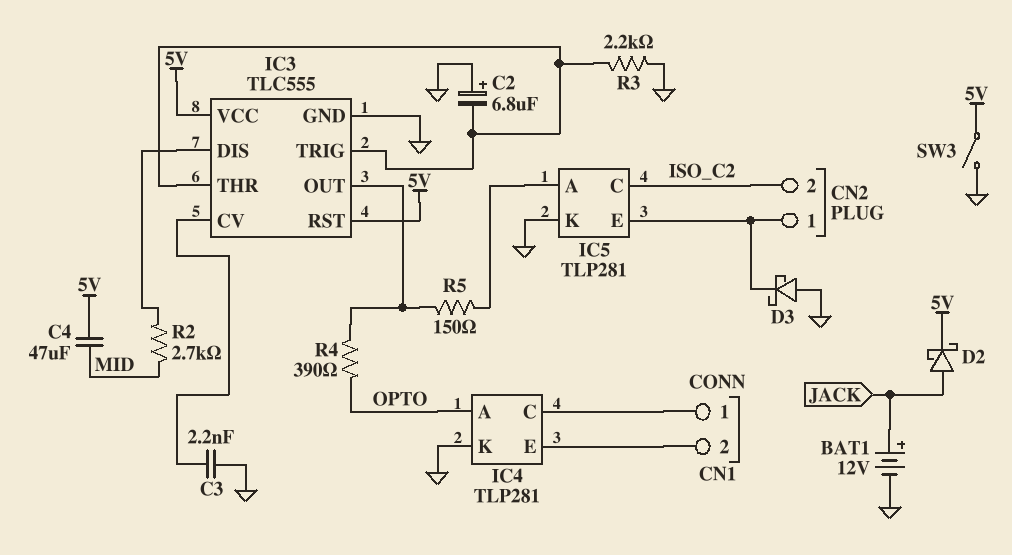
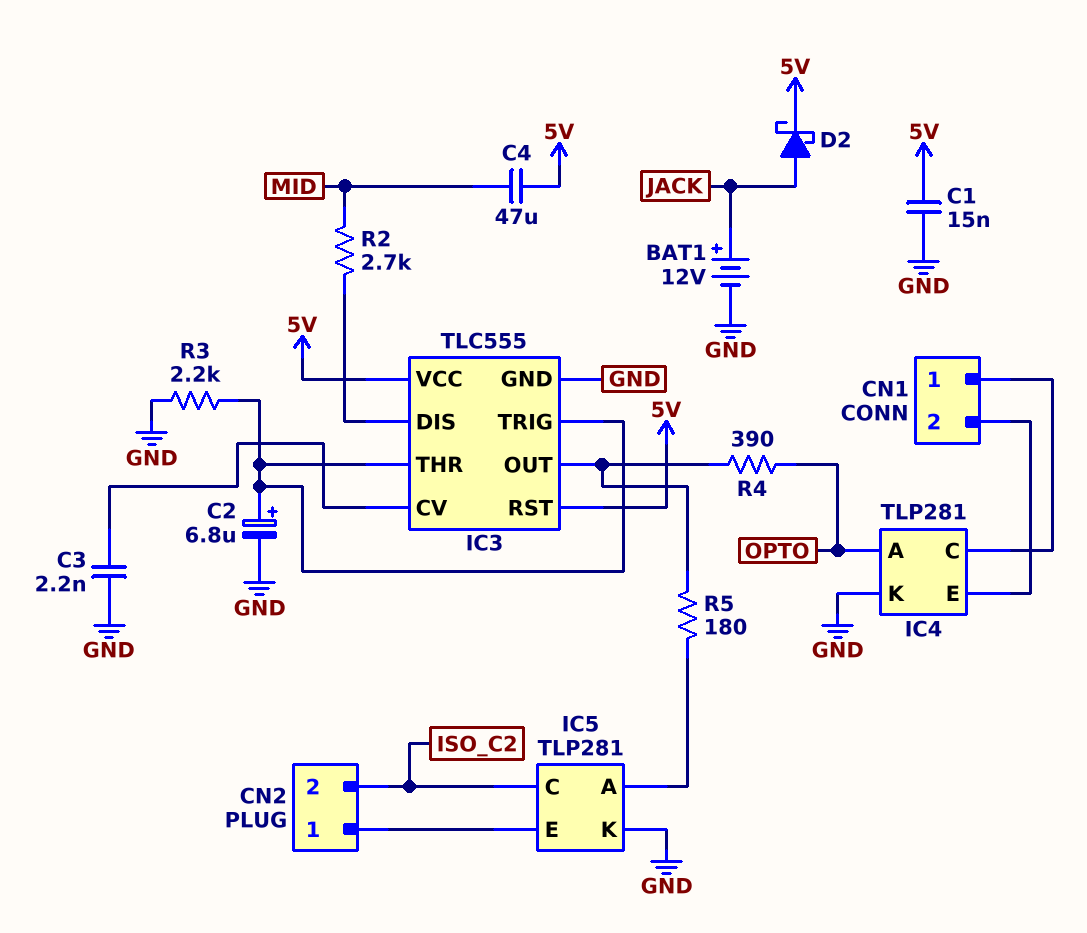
C1: none -> 15nF (5V, GND)
C2: 6.8uF (plus GND, minus IC3/THR) -> 6.8uF (plus IC3/THR, minus GND)
D3: schottky (A GND, K CN2/1) -> none
R5: 150 (IC3/OUT, IC5/A) -> 180 (IC3/OUT, IC5/A)
SW3: switch (5V, GND) -> none

